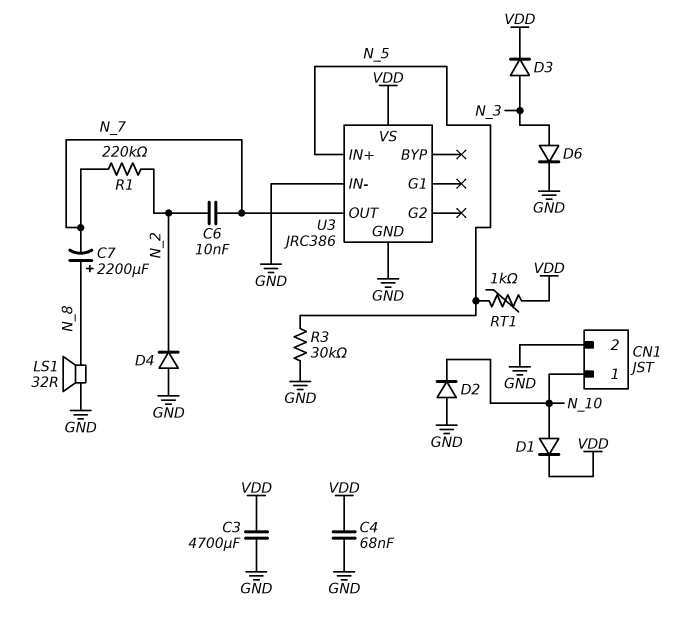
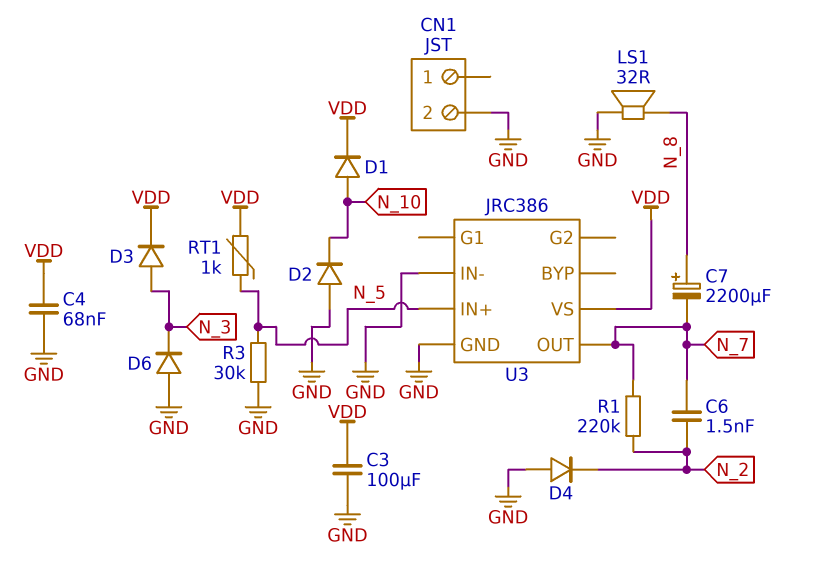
C3: 4700uF (GND, VDD) -> 100uF (GND, VDD)
C6: 10nF (N_2, N_7) -> 1.5nF (N_2, N_7)
CN1 pin 1: N_10 -> none
D6: diode (A N_3, K GND) -> diode (A GND, K N_3)

